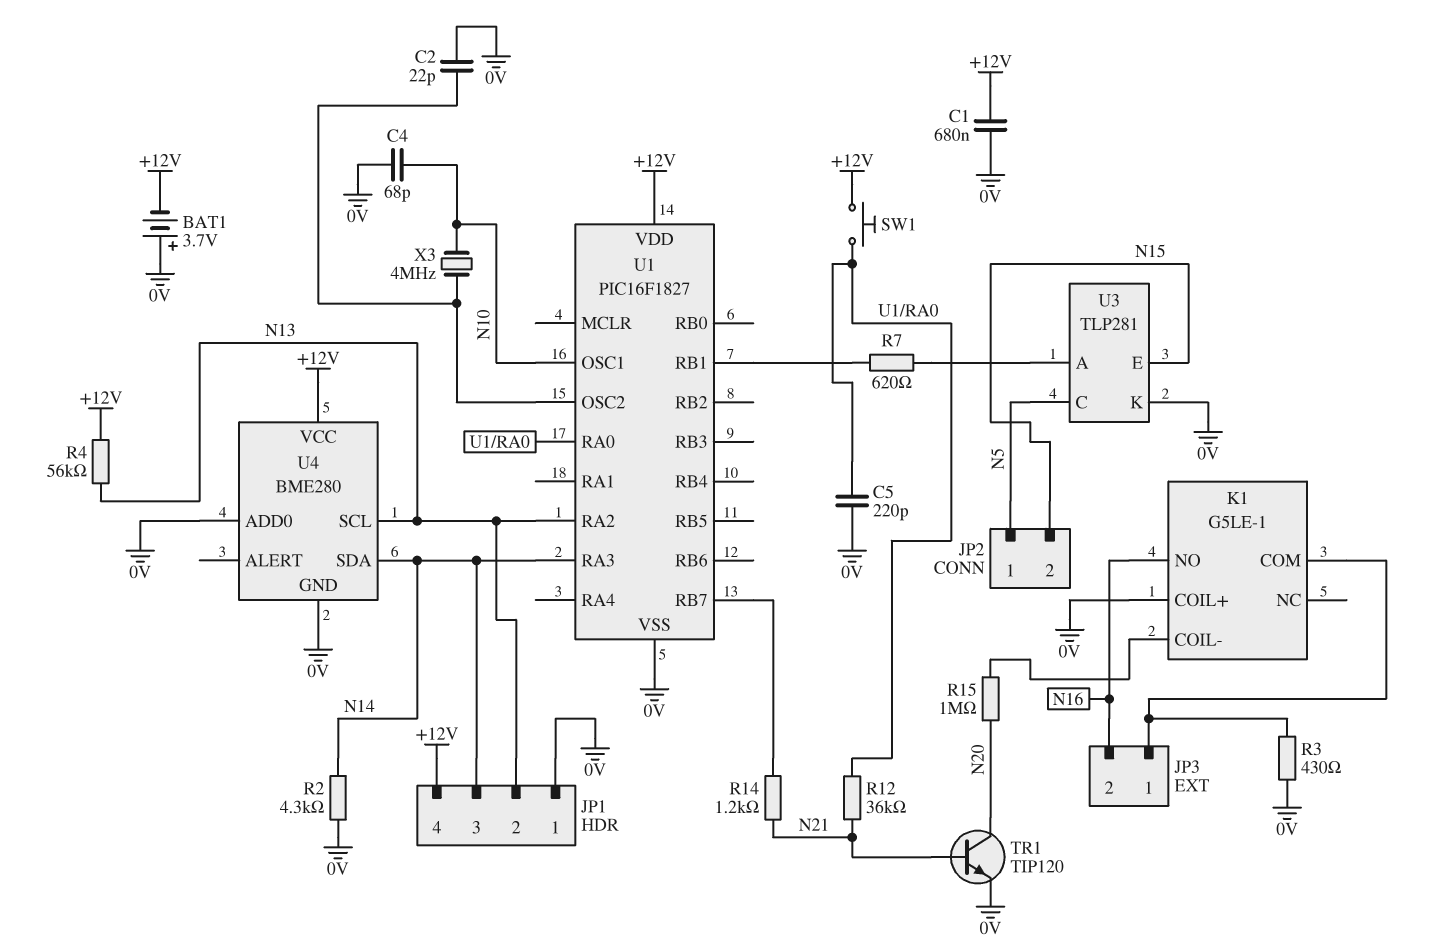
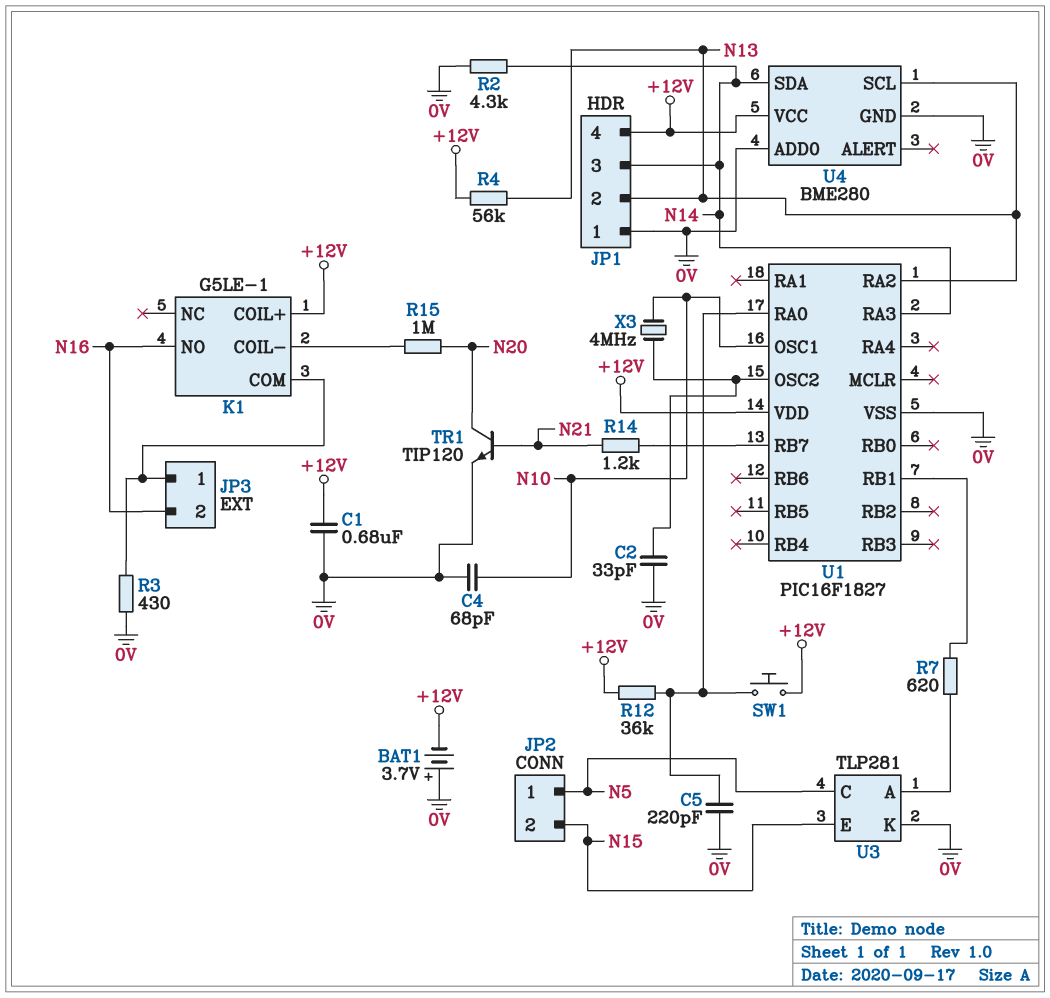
C2: 22pF (0V, U1/OSC2) -> 33pF (0V, U1/OSC2)
K1 pin COIL+: 0V -> +12V
R12: 36k (N21, U1/RA0) -> 36k (+12V, U1/RA0)

